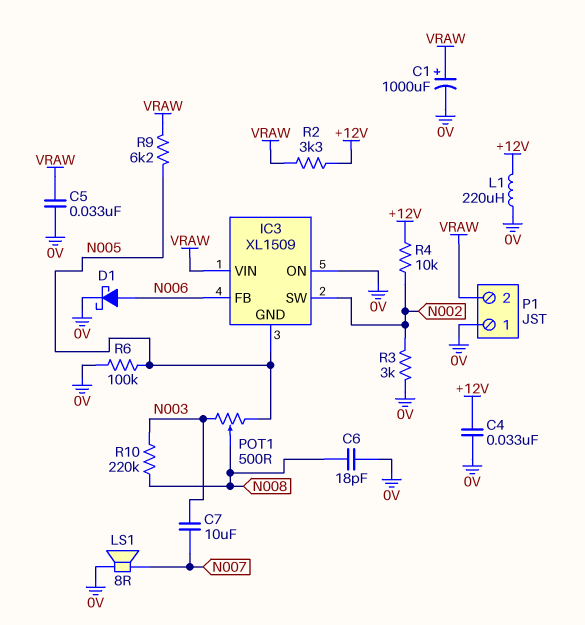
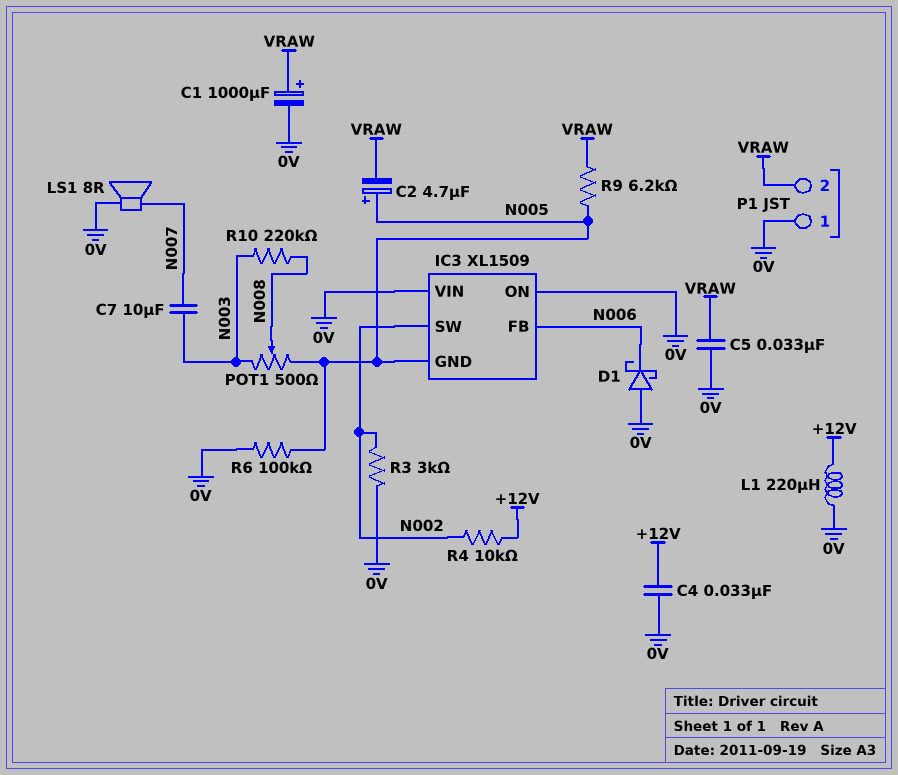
C2: none -> 4.7uF (plus N005, minus VRAW)
C6: 18pF (0V, N008) -> none
D1: schottky (A N006, K 0V) -> schottky (A 0V, K N006)
IC3 pin VIN: VRAW -> 0V
R2: 3.3k (+12V, VRAW) -> none

